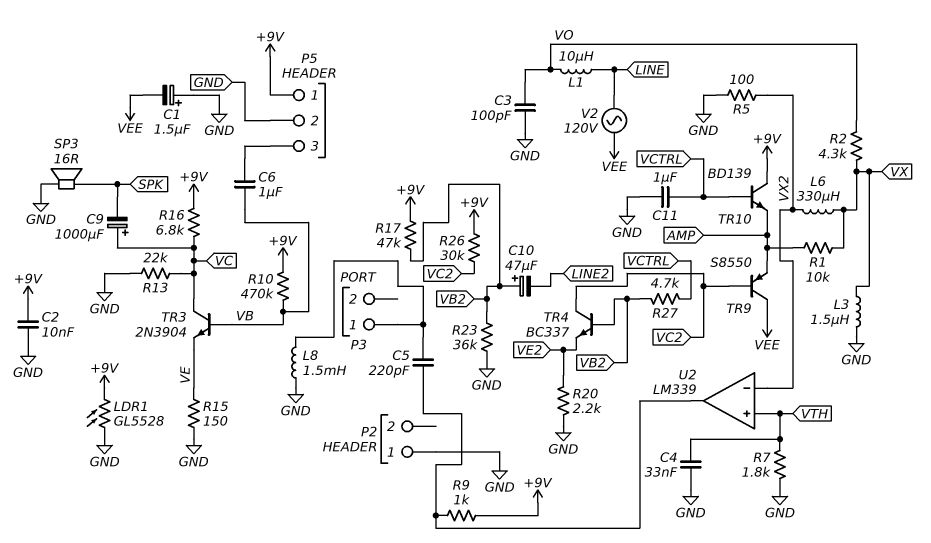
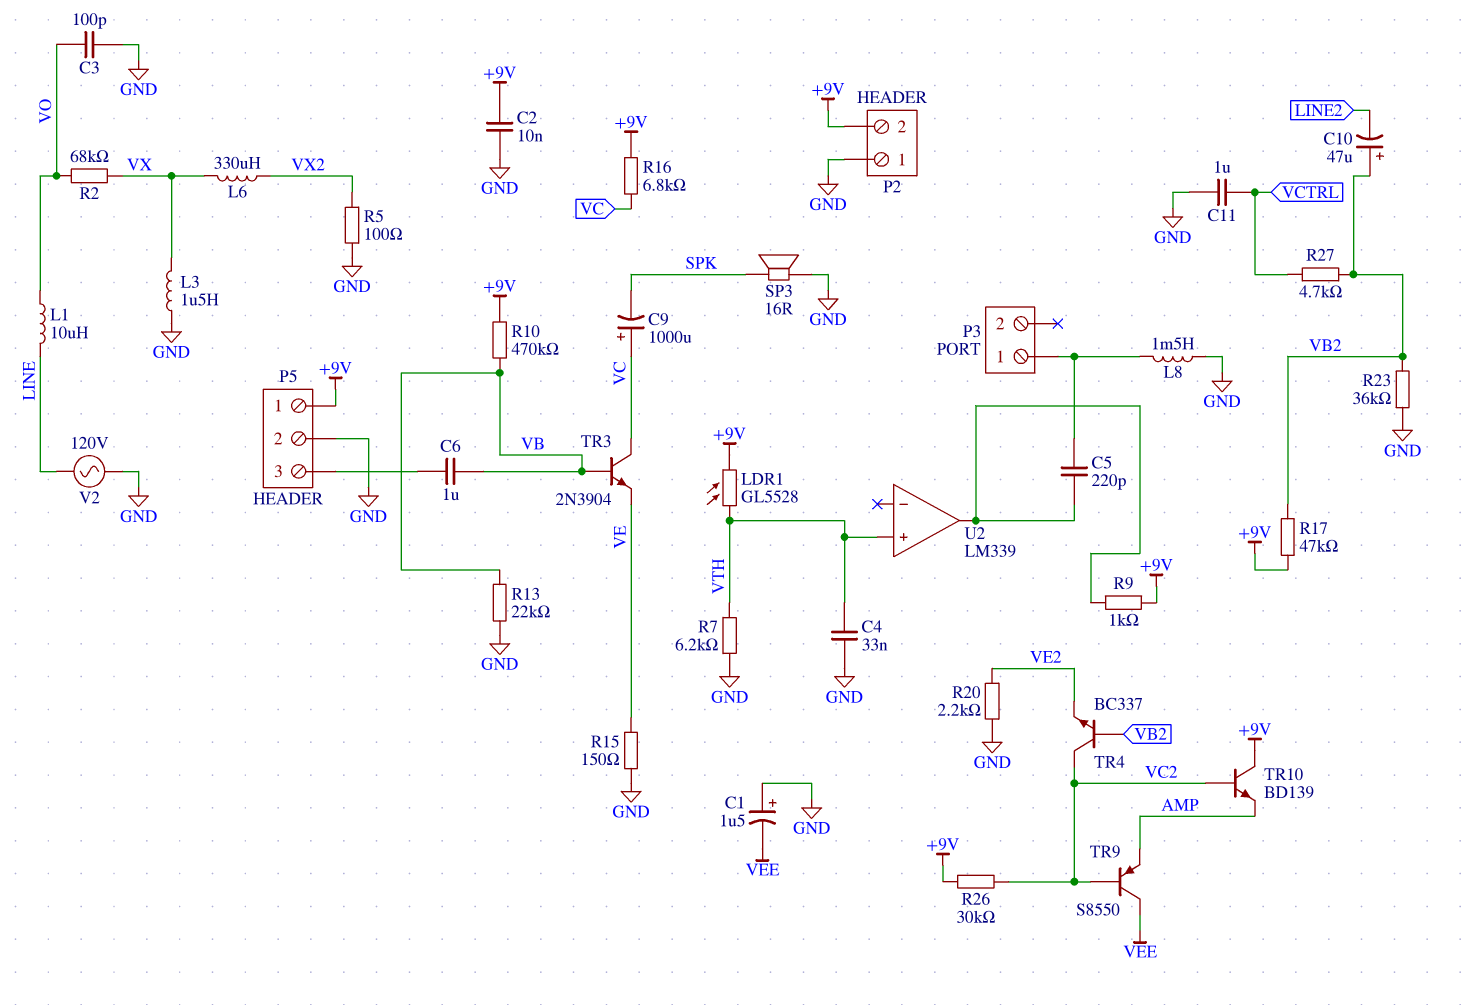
LDR1: GL5528 (+9V, GND) -> GL5528 (+9V, VTH)
P2 pin 2: none -> +9V
R1: 10k (AMP, VX) -> none
R2: 4.3k (VO, VX) -> 68k (VO, VX)
R7: 1.8k (GND, VTH) -> 6.2k (GND, VTH)
R13: 22k (GND, VC) -> 22k (GND, VB)
TR10: NPN BD139 (B VCTRL, C +9V, E AMP) -> NPN BD139 (B VC2, C +9V, E AMP)
U2 pin in-: VX2 -> none
V2: AC 120V (LINE, VEE) -> AC 120V (GND, LINE)

